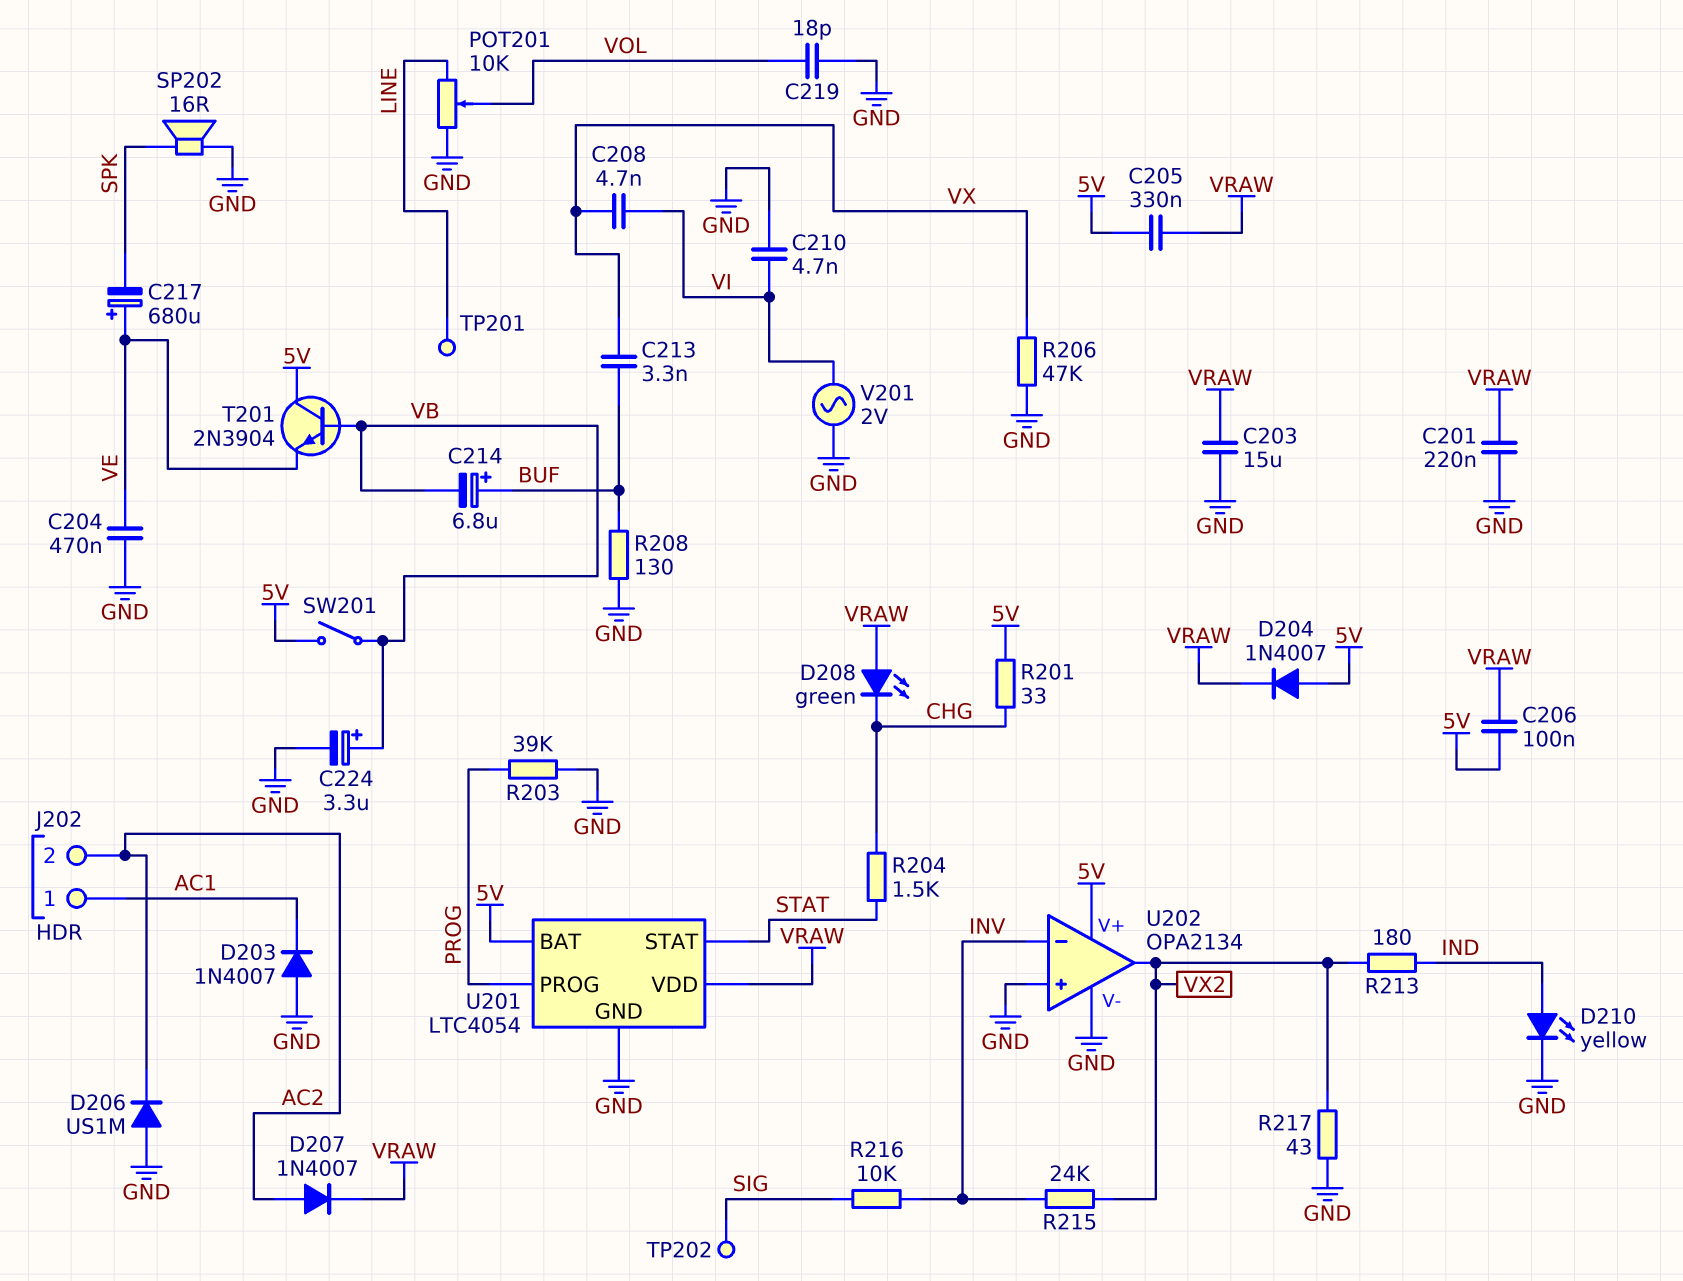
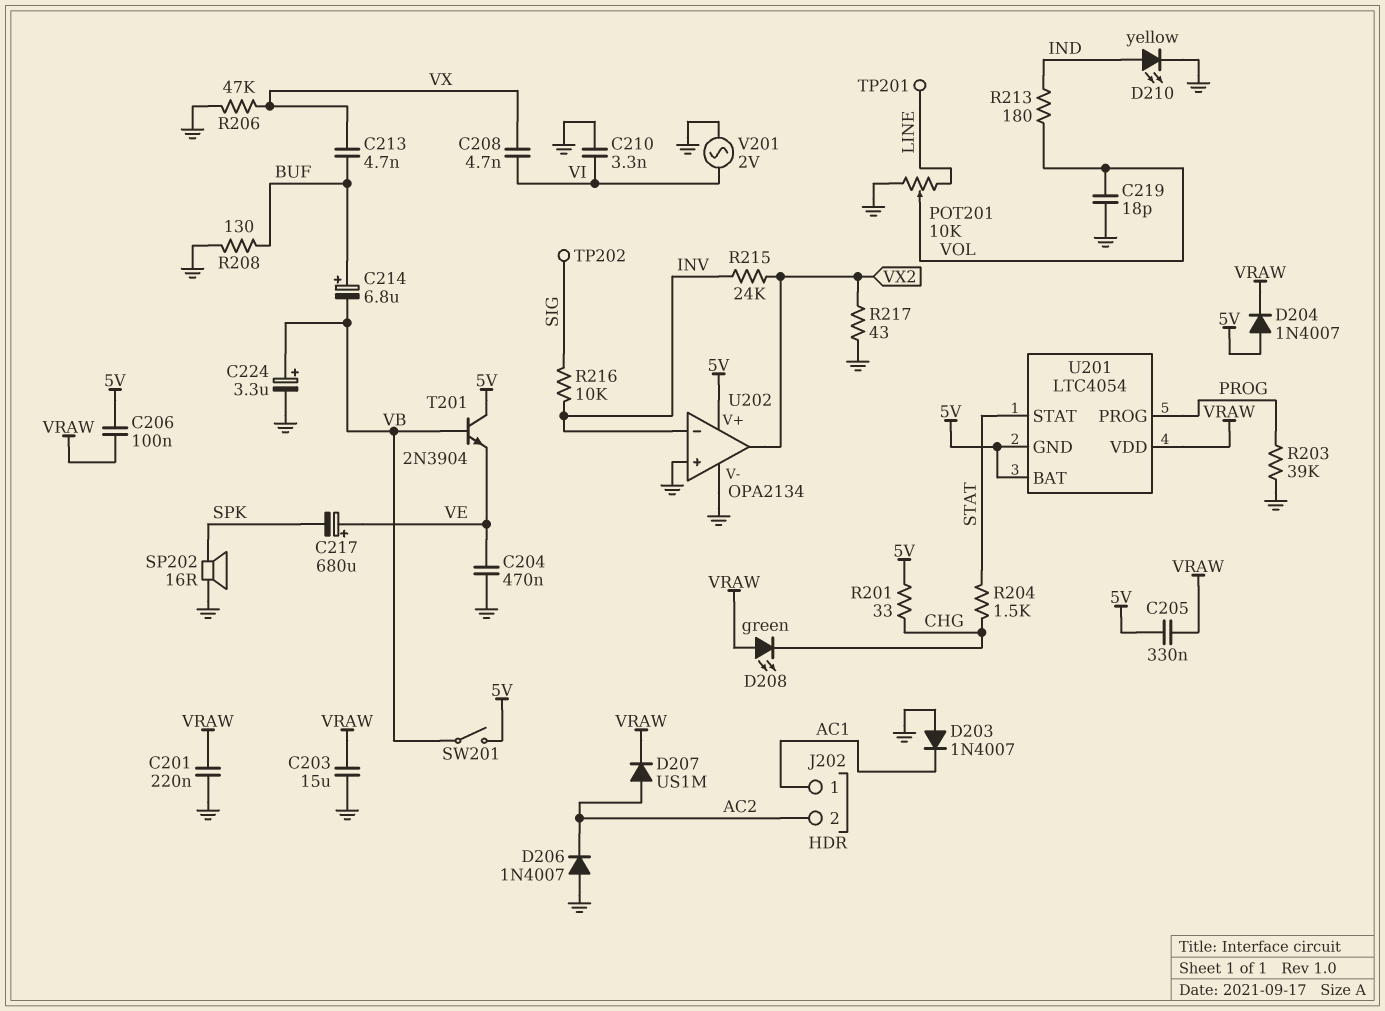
C210: 4.7nF (GND, VI) -> 3.3nF (GND, VI)
C213: 3.3nF (BUF, VX) -> 4.7nF (BUF, VX)
D206: diode US1M (A GND, K AC2) -> diode 1N4007 (A GND, K AC2)
D207: diode 1N4007 (A AC2, K VRAW) -> diode US1M (A AC2, K VRAW)
R213: 180 (IND, VX2) -> 180 (IND, VOL)
U201 pin GND: GND -> 5V

